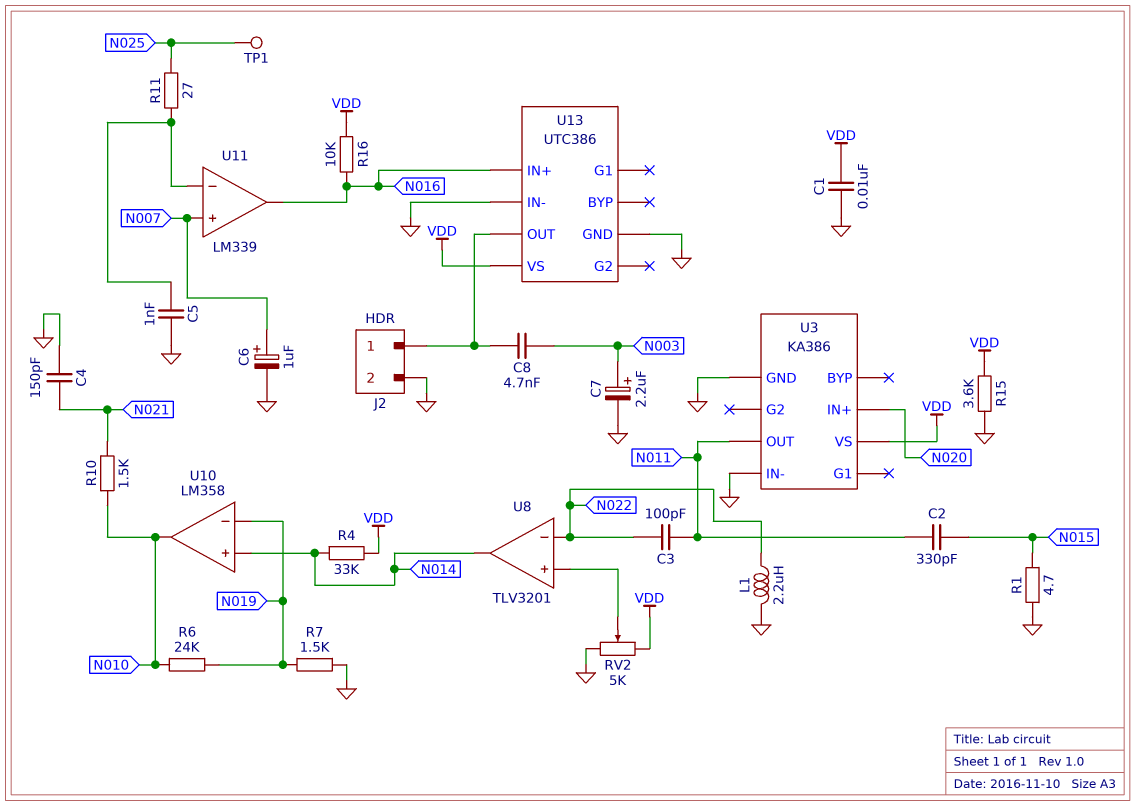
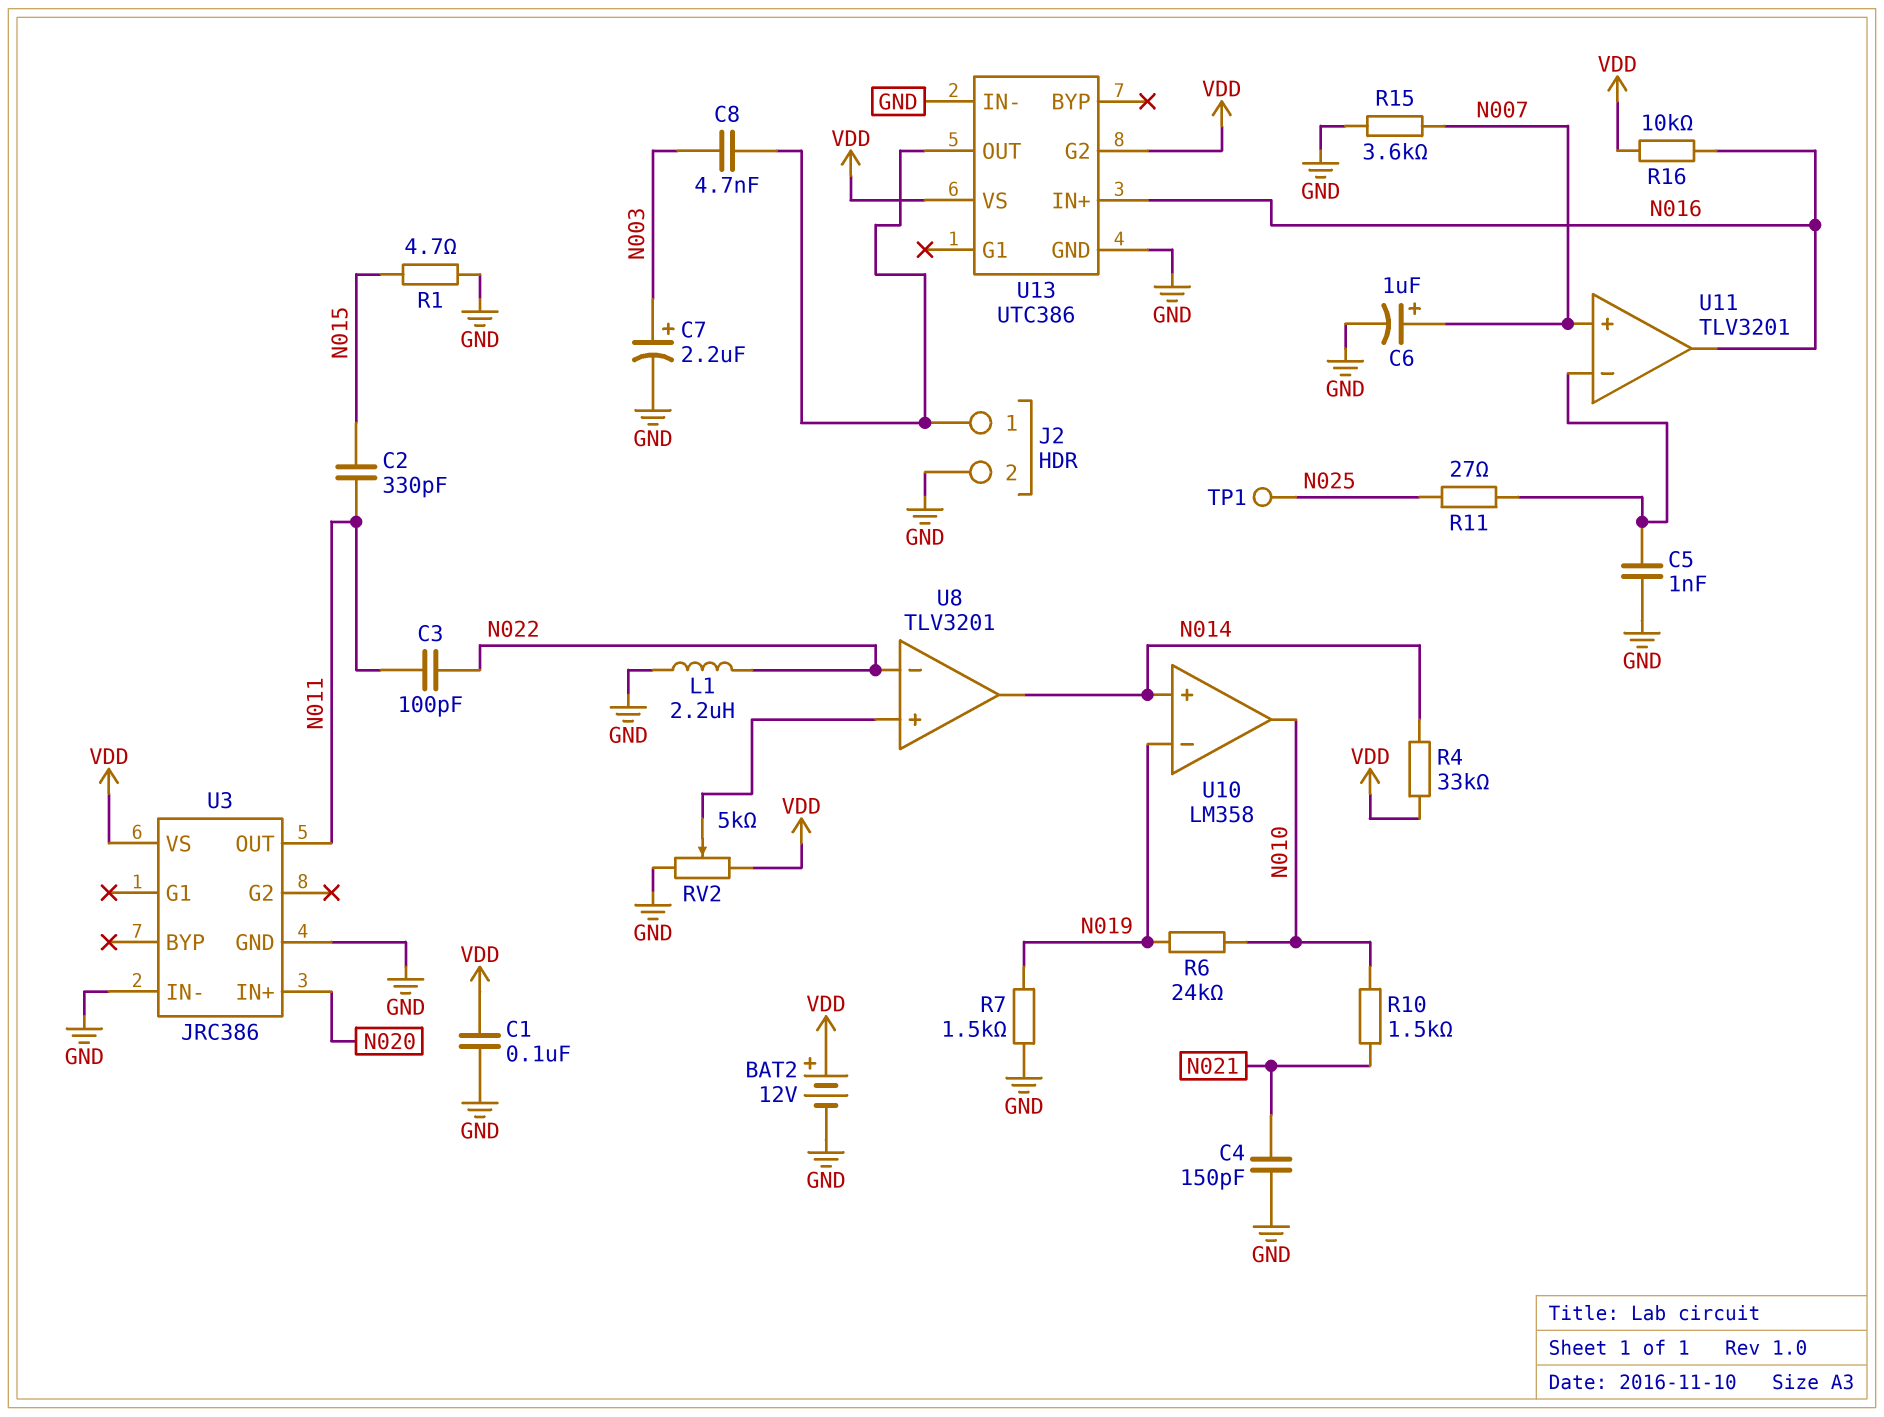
BAT2: none -> 12V (plus VDD, minus GND)
C1: 10nF (GND, VDD) -> 100nF (GND, VDD)
R15: 3.6k (GND, VDD) -> 3.6k (GND, N007)
U3: KA386 -> JRC386
U11: LM339 -> TLV3201
U13 pin G2: none -> VDD

